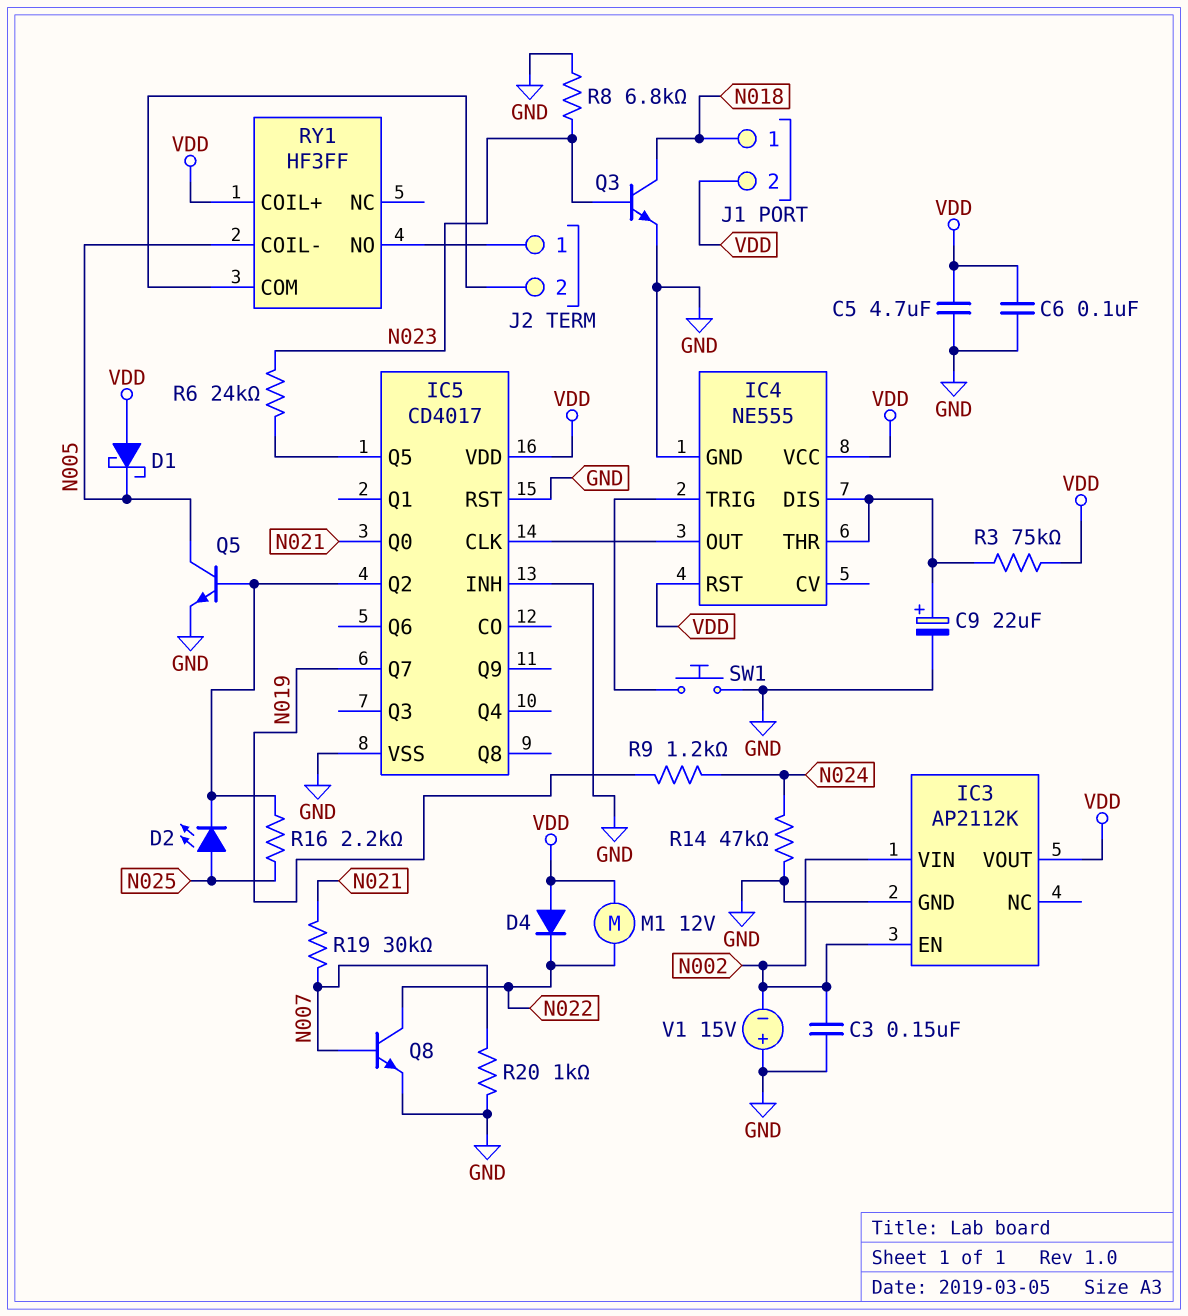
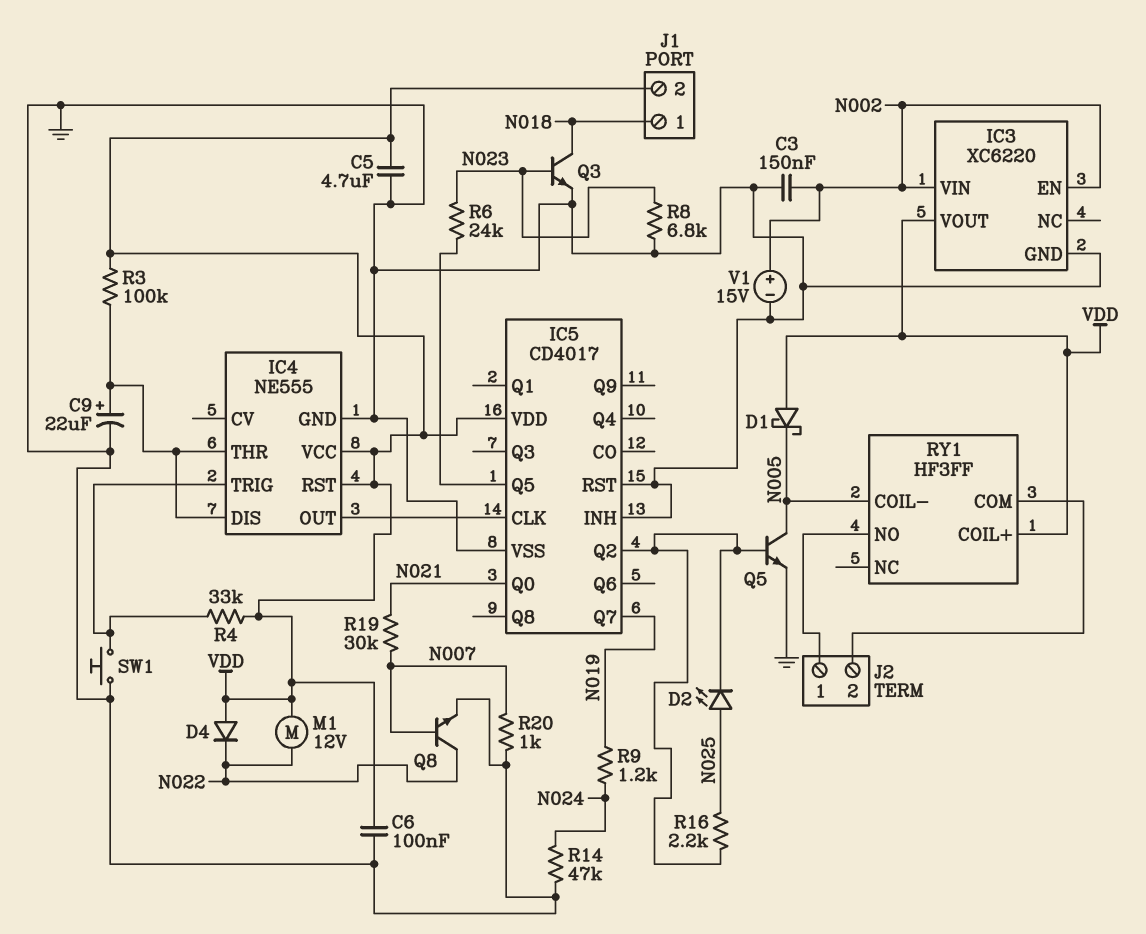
IC3: AP2112K -> XC6220
R3: 75k (IC4/DIS, VDD) -> 100k (IC4/DIS, VDD)
R4: none -> 33k (IC4/TRIG, VDD)
V1: 15V (plus GND, minus N002) -> 15V (plus N002, minus GND)

